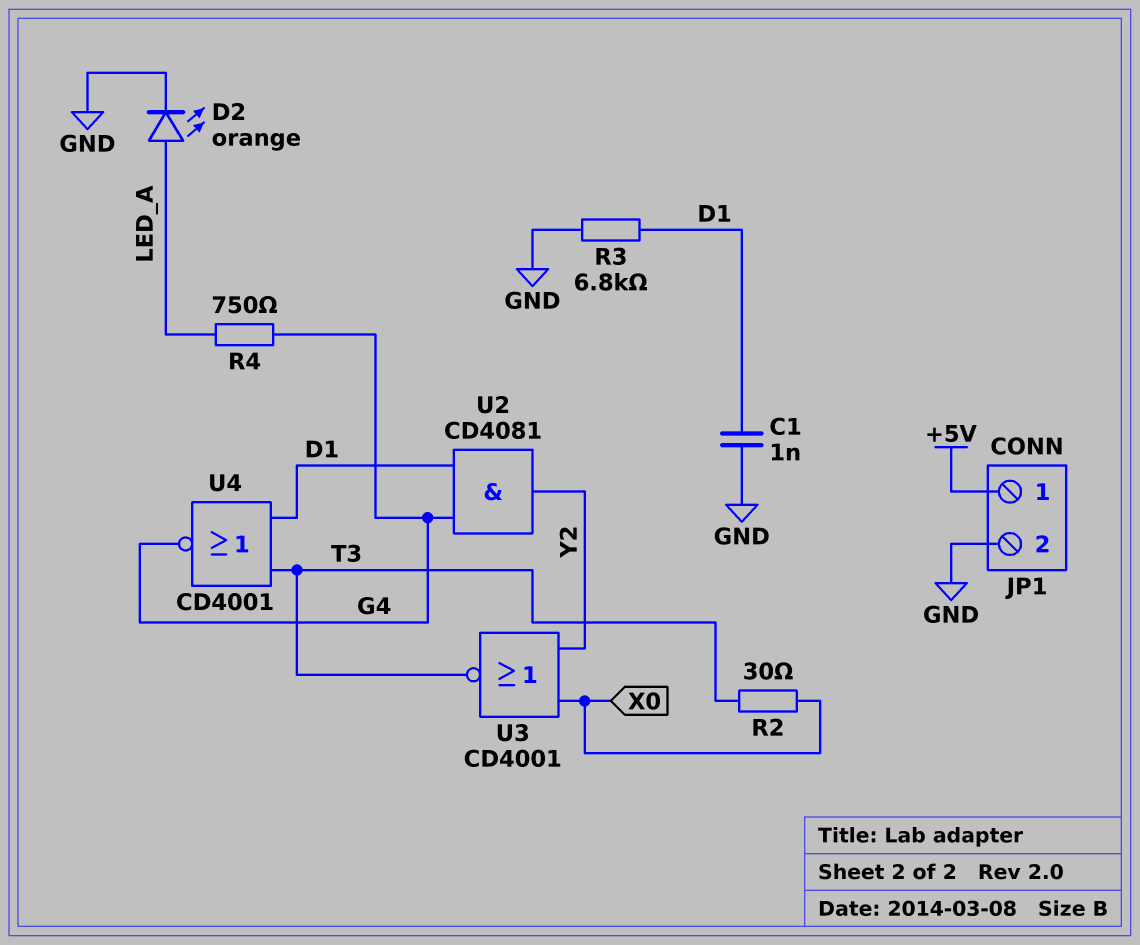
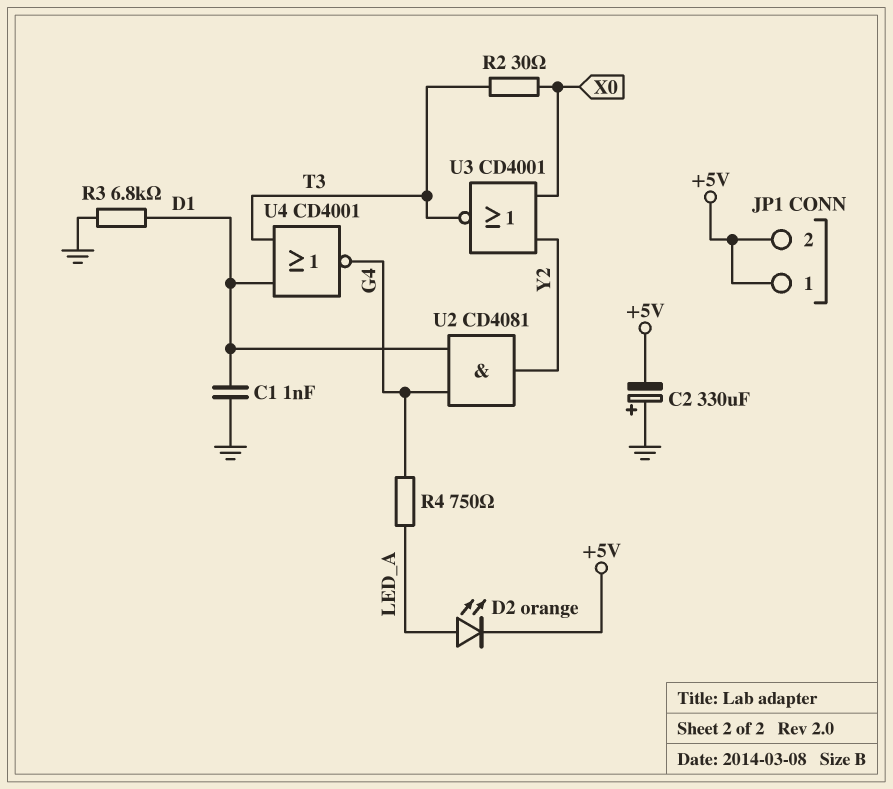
C2: none -> 330uF (plus GND, minus +5V)
D2: LED orange (A LED_A, K GND) -> LED orange (A LED_A, K +5V)
JP1 pin 2: GND -> +5V

